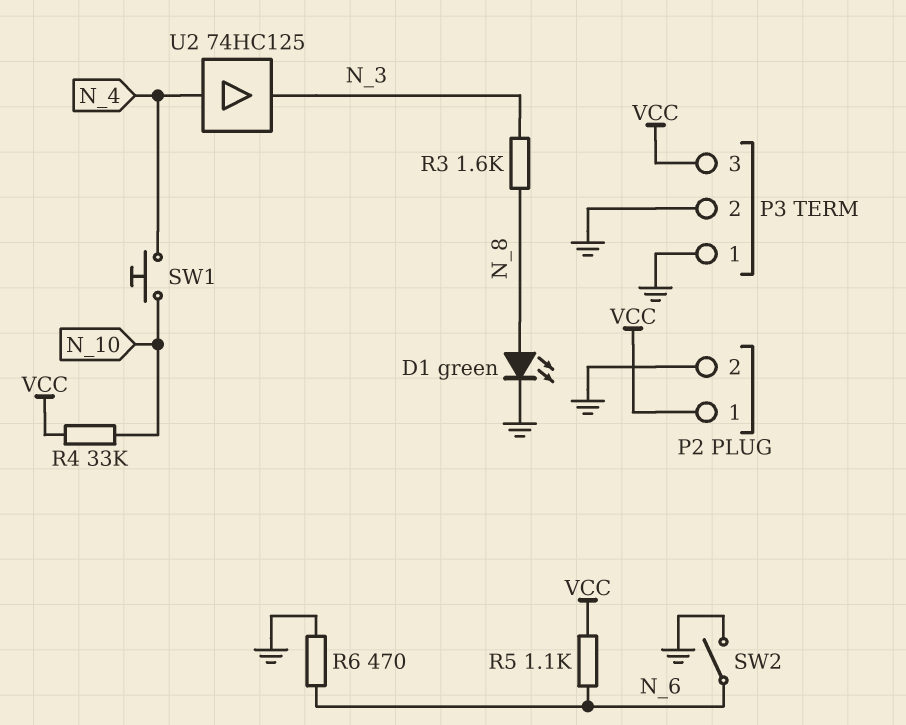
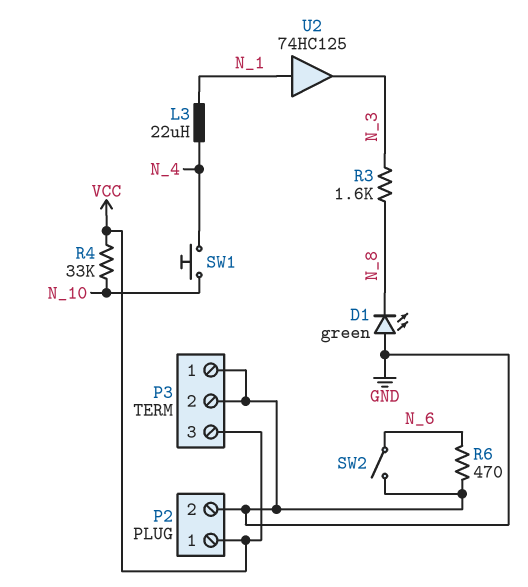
D1: LED green (A N_8, K GND) -> LED green (A GND, K N_8)
L3: none -> 22uH (N_1, N_4)
R5: 1.1k (N_6, VCC) -> none
U2: buffer 74HC125 (in N_4, out N_3) -> buffer 74HC125 (in N_1, out N_3)

